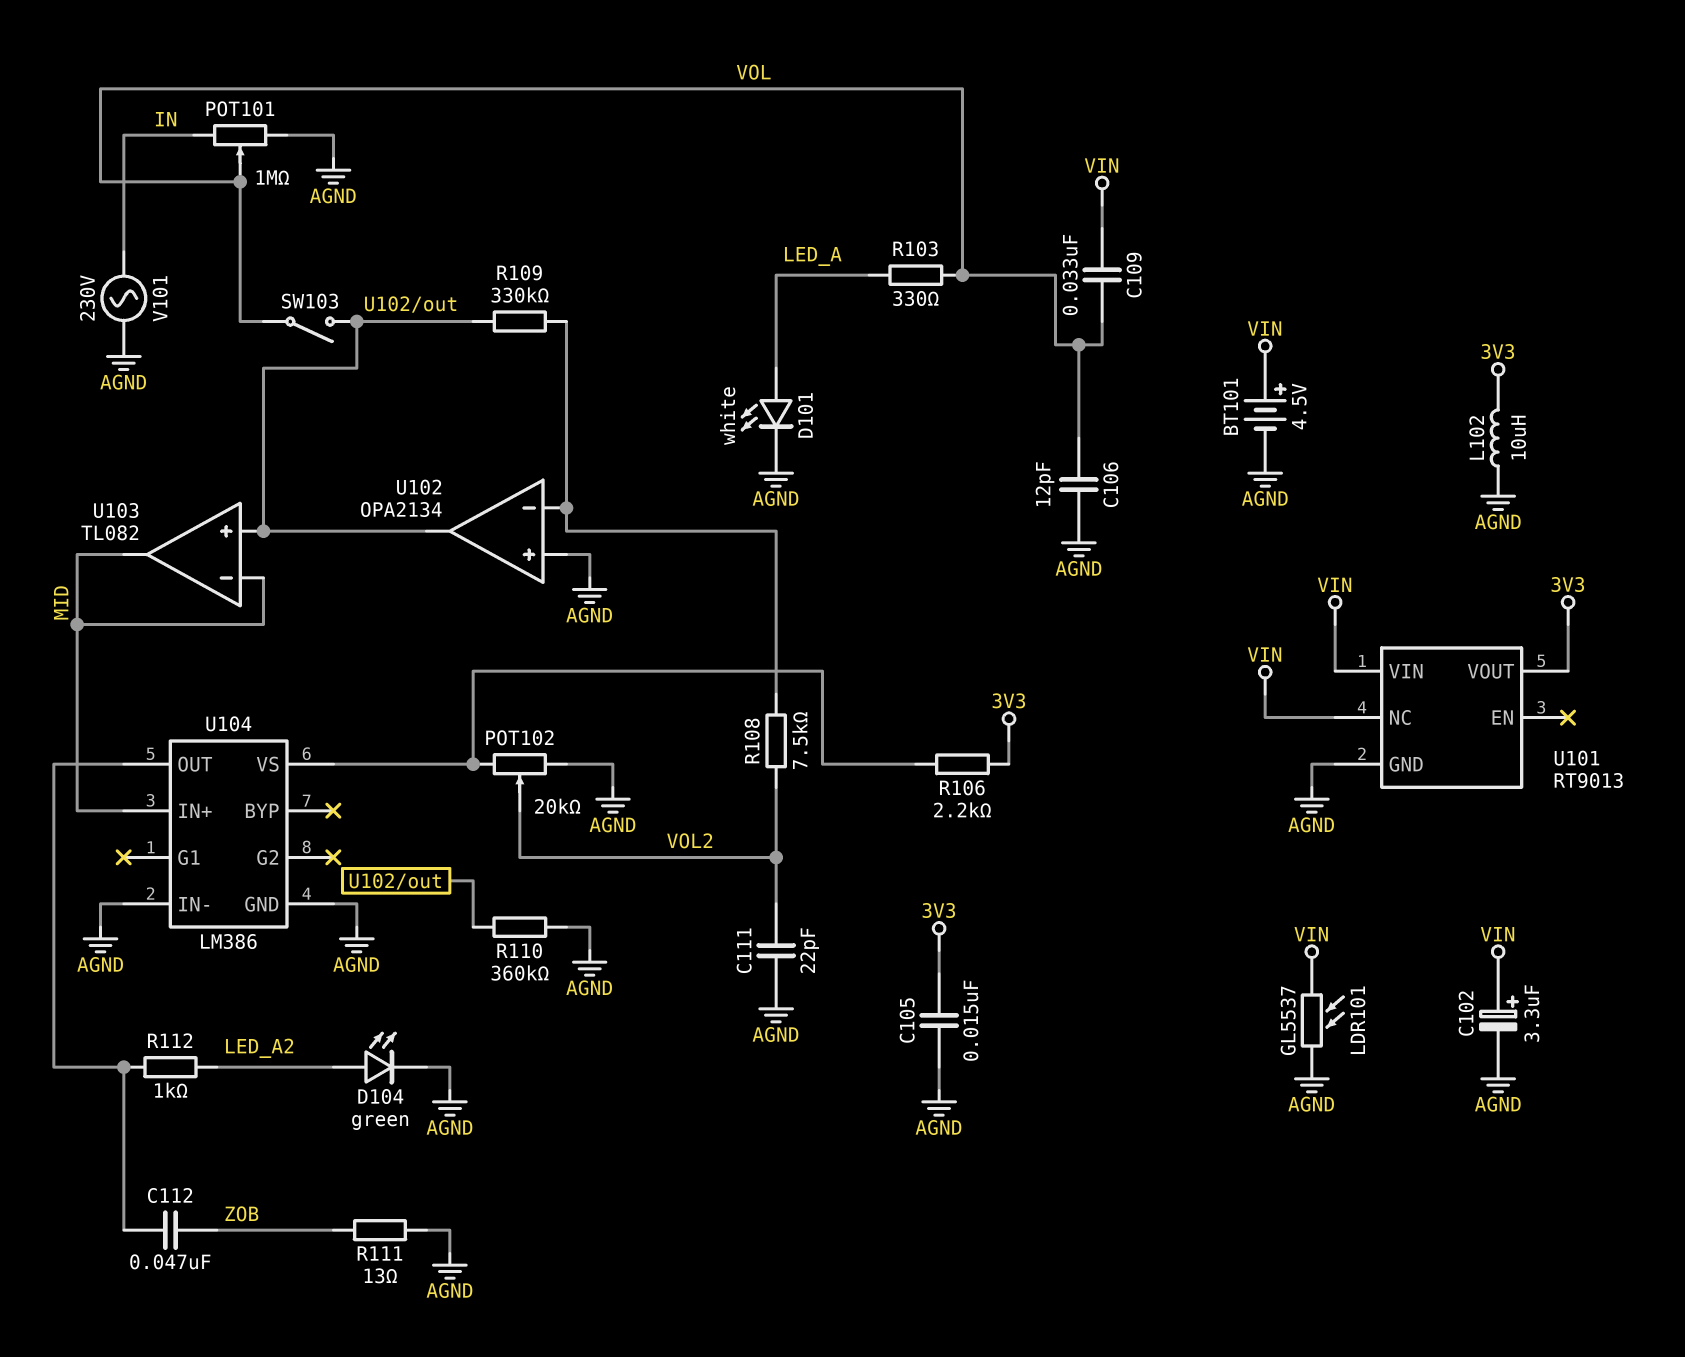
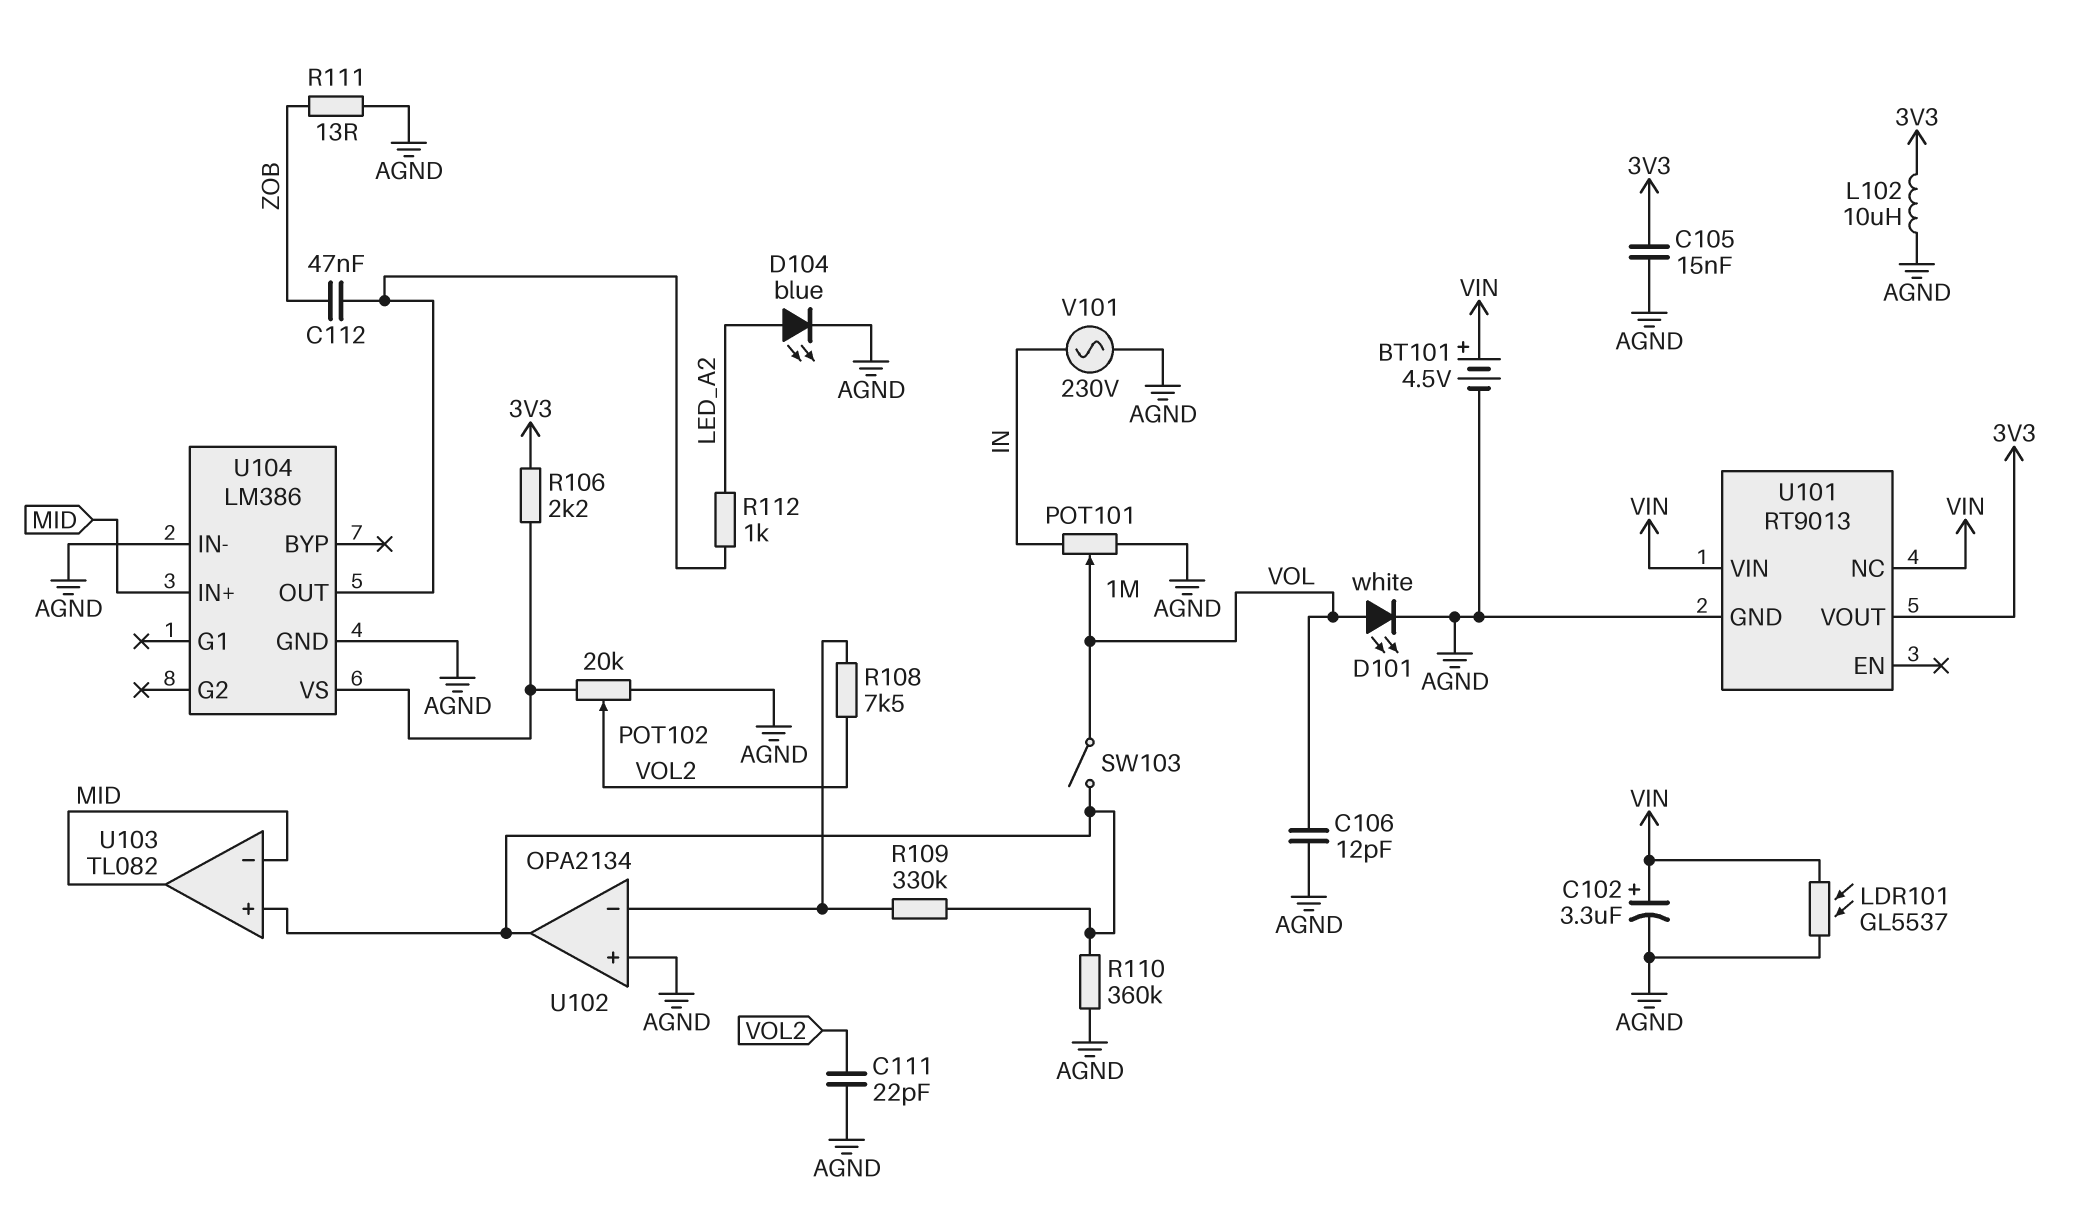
C109: 33nF (VIN, VOL) -> none
D101: LED white (A LED_A, K AGND) -> LED white (A VOL, K AGND)
D104: LED green (A LED_A2, K AGND) -> LED blue (A LED_A2, K AGND)
R103: 330 (LED_A, VOL) -> none

